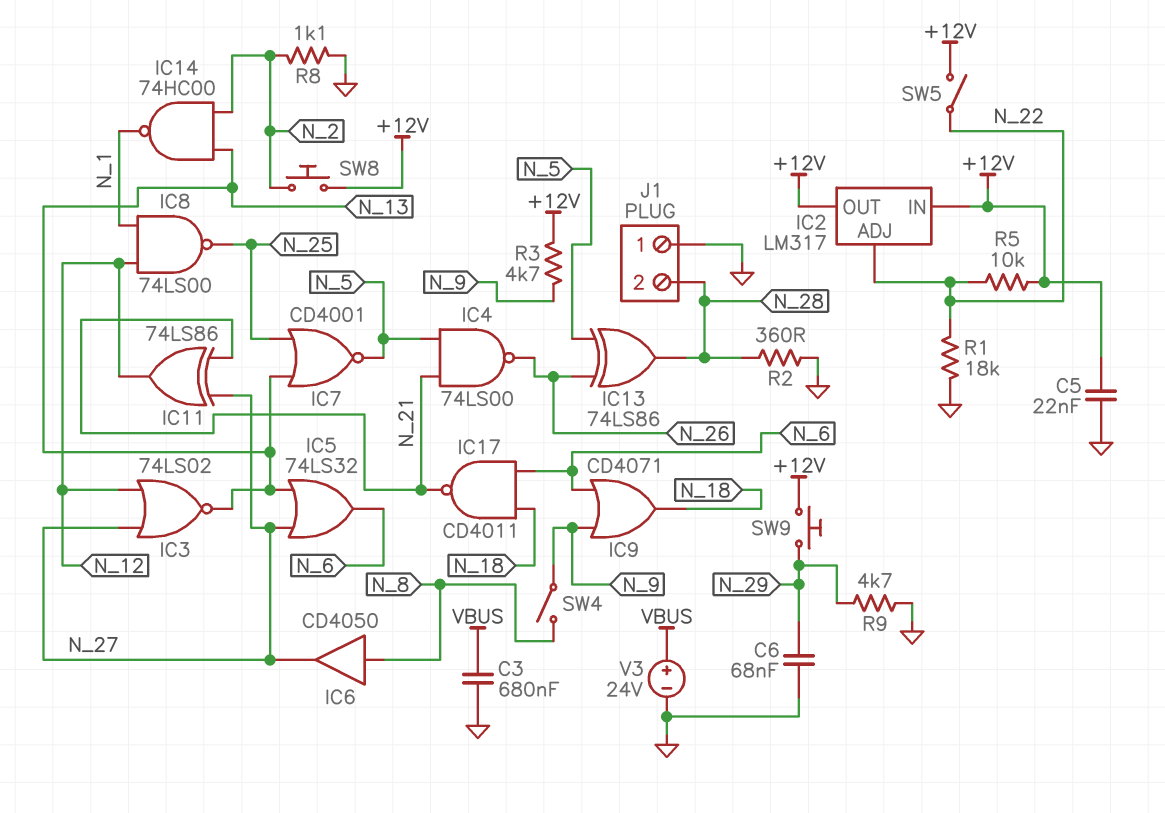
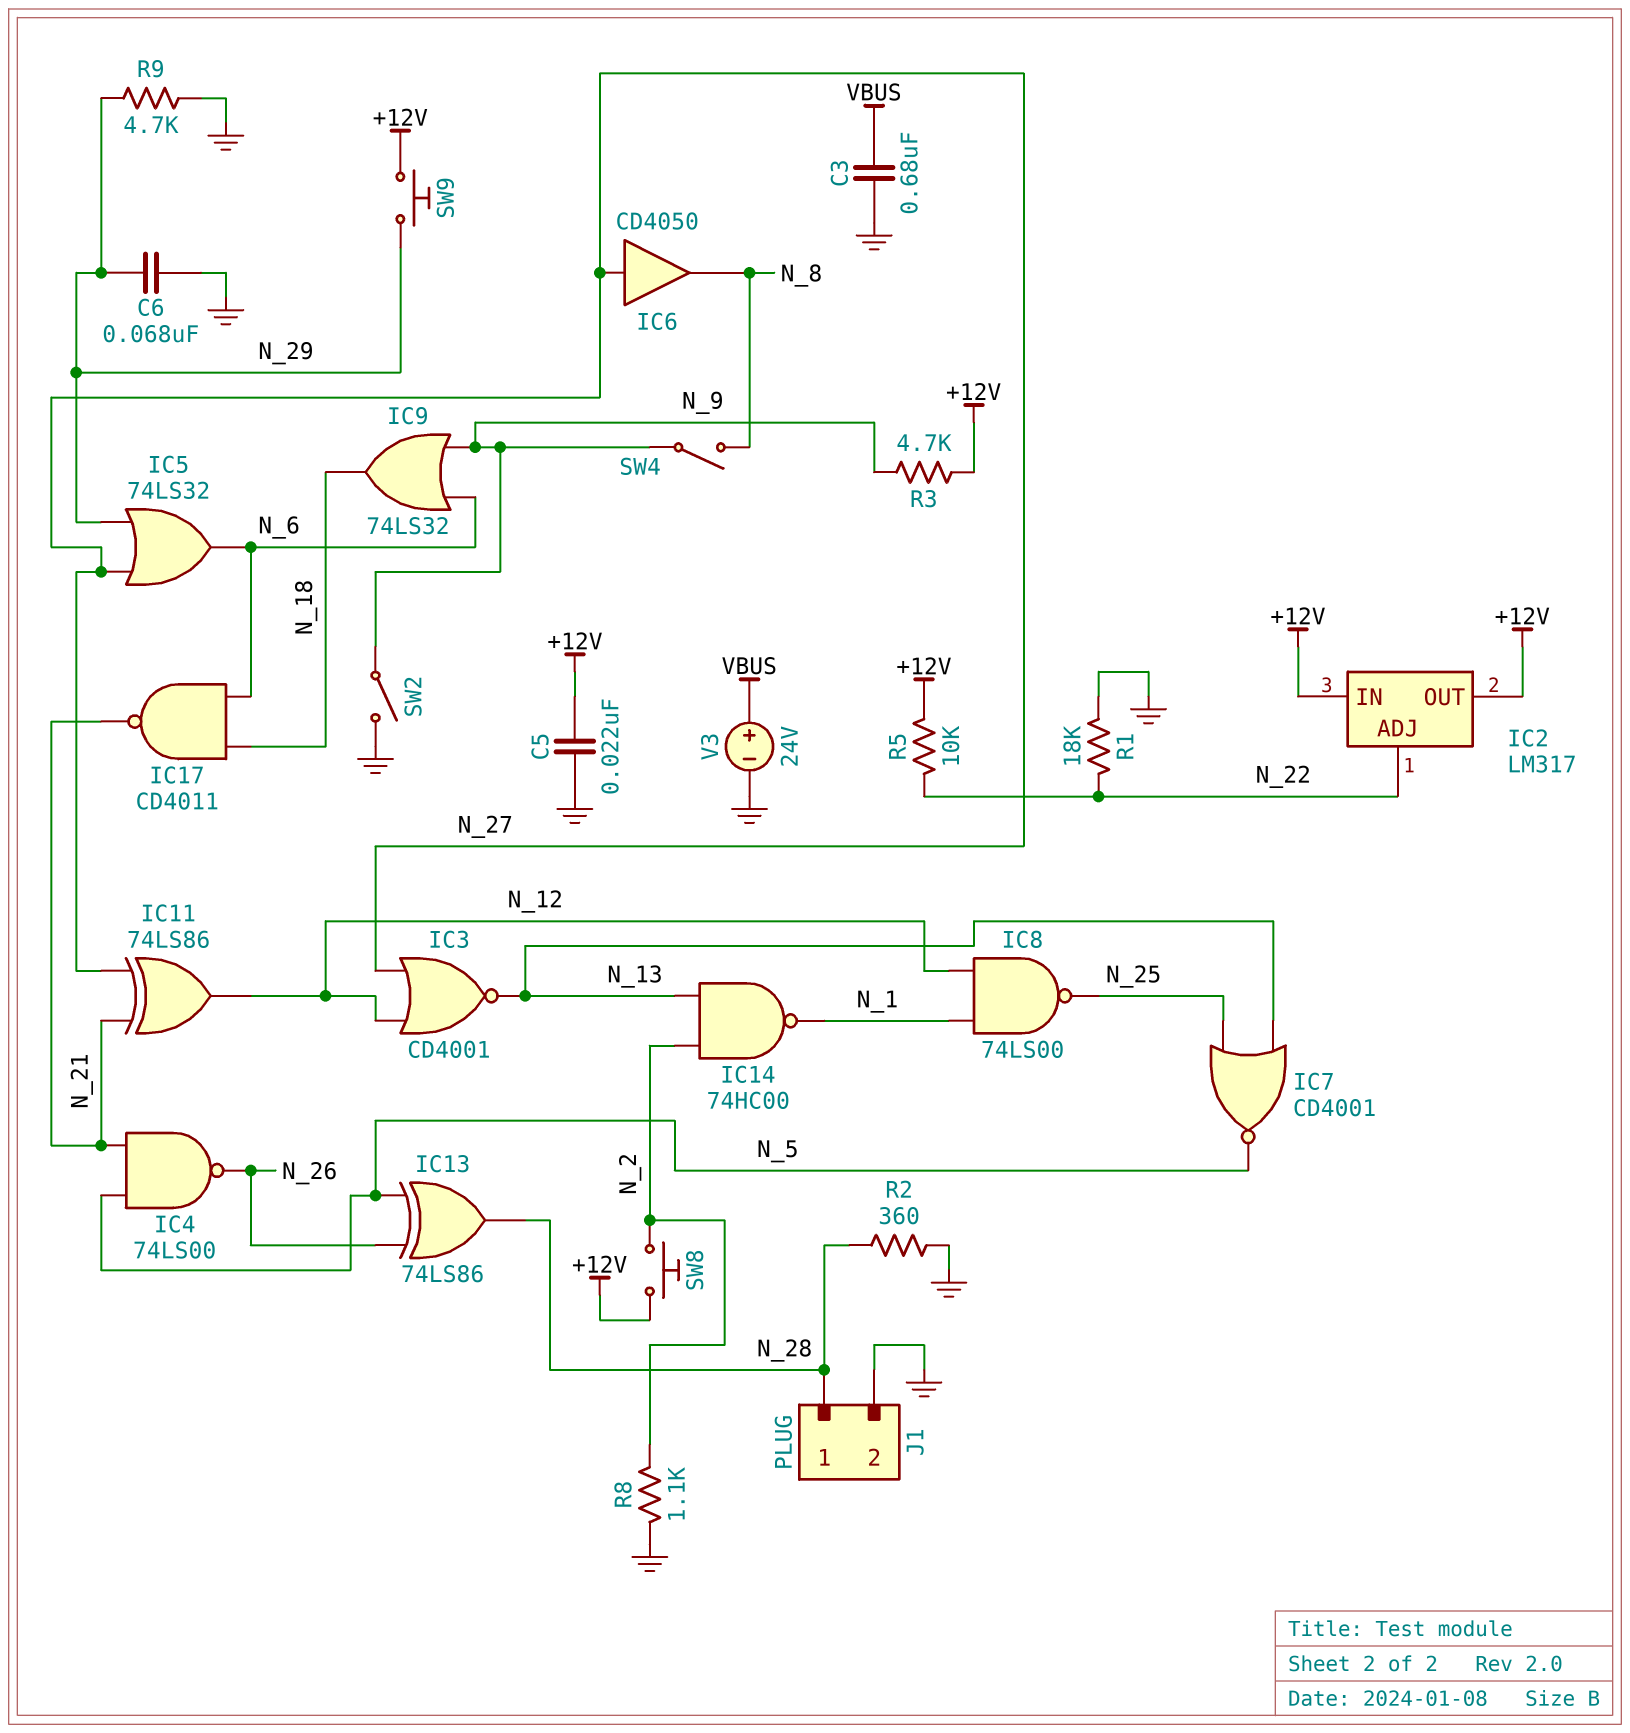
IC3: NOR 74LS02 (in N_12, in N_27, out N_13) -> NOR CD4001 (in N_12, in N_27, out N_13)
IC5: OR 74LS32 (in N_13, in N_27, out N_6) -> OR 74LS32 (in N_27, in N_29, out N_6)
IC6: buffer CD4050 (in N_8, out N_27) -> buffer CD4050 (in N_27, out N_8)
IC9: OR CD4071 (in N_6, in N_9, out N_18) -> OR 74LS32 (in N_6, in N_9, out N_18)
J1 pin 1: GND -> N_28
J1 pin 2: N_28 -> GND
SW2: none -> switch (GND, N_9)
SW5: switch (+12V, N_22) -> none

